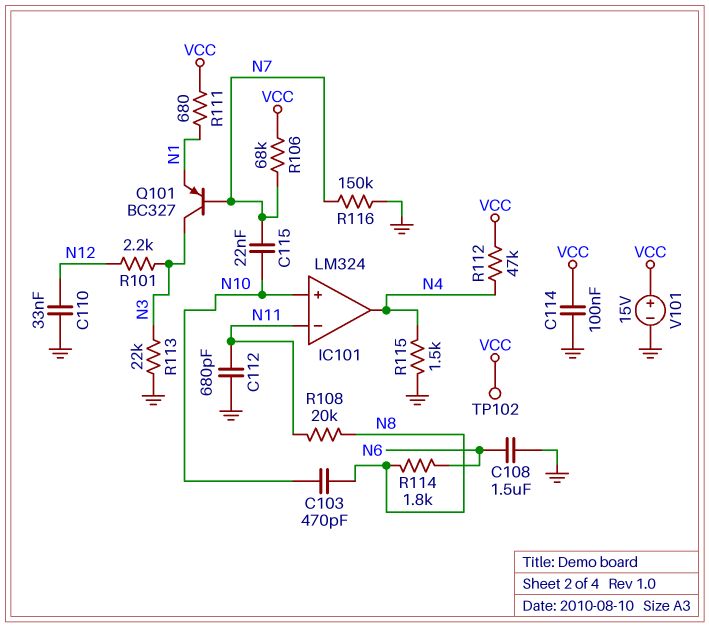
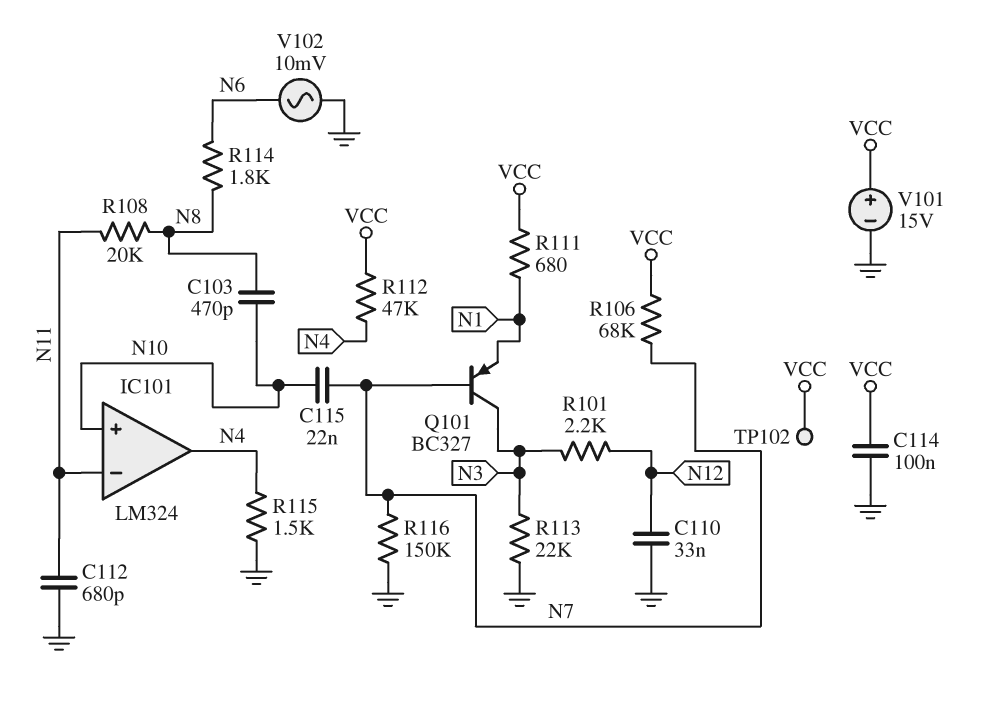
C108: 1.5uF (GND, N6) -> none
V102: none -> AC 10mV (GND, N6)

